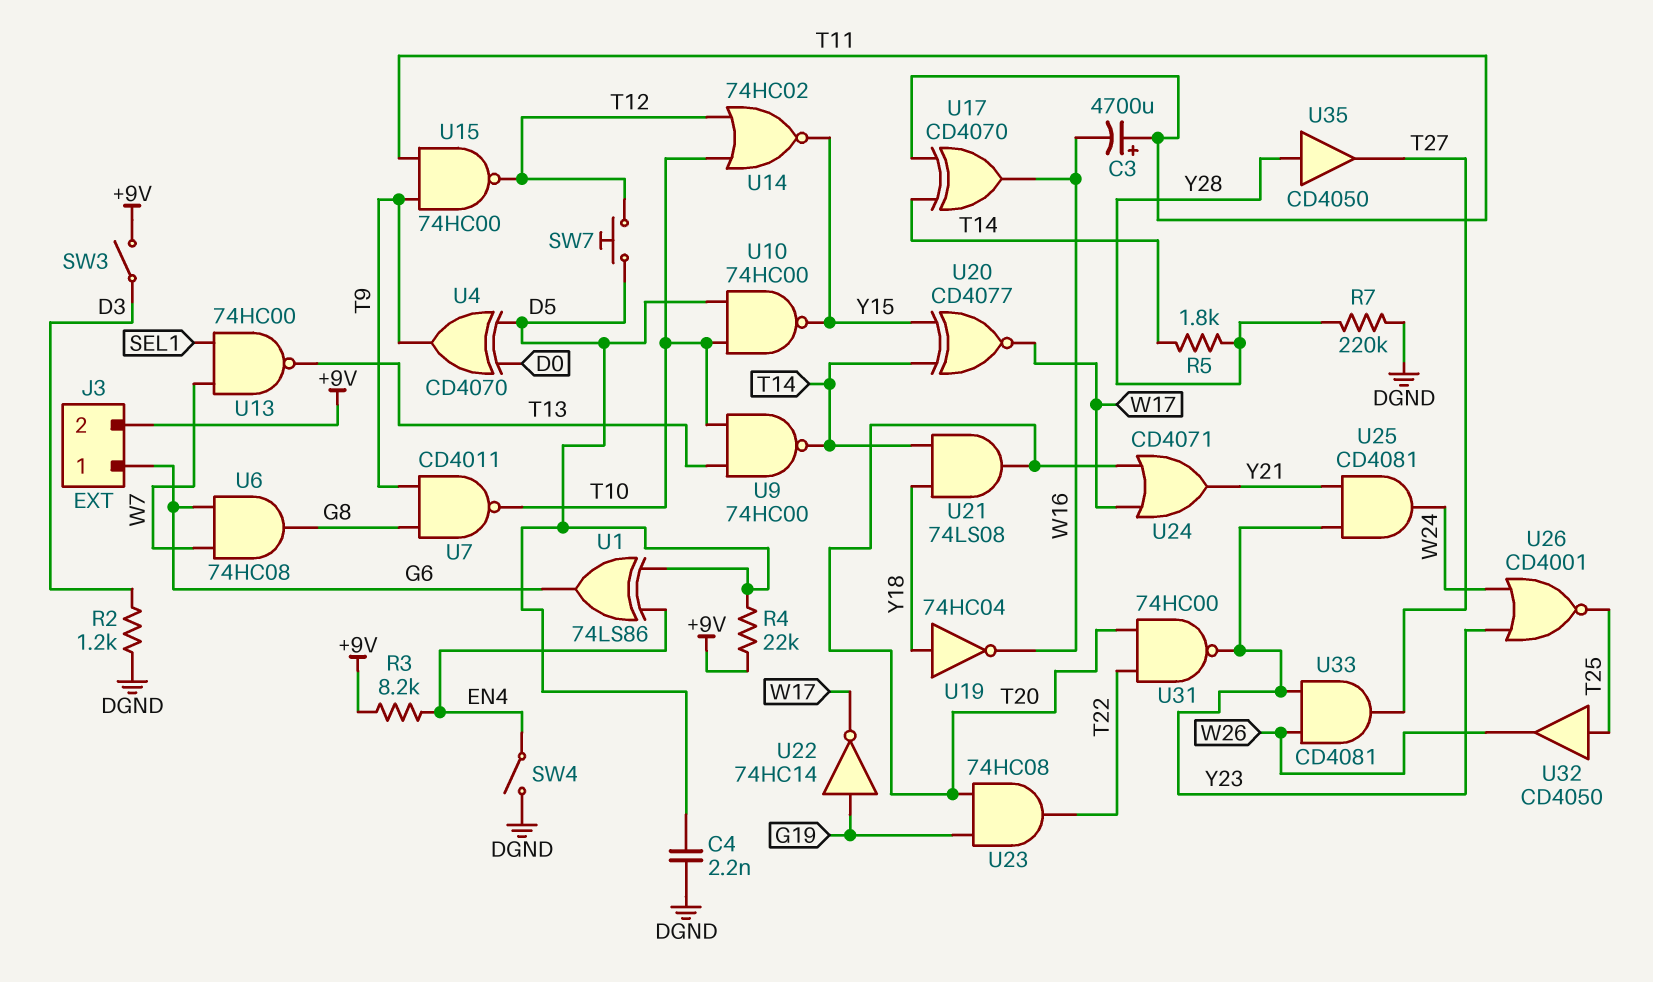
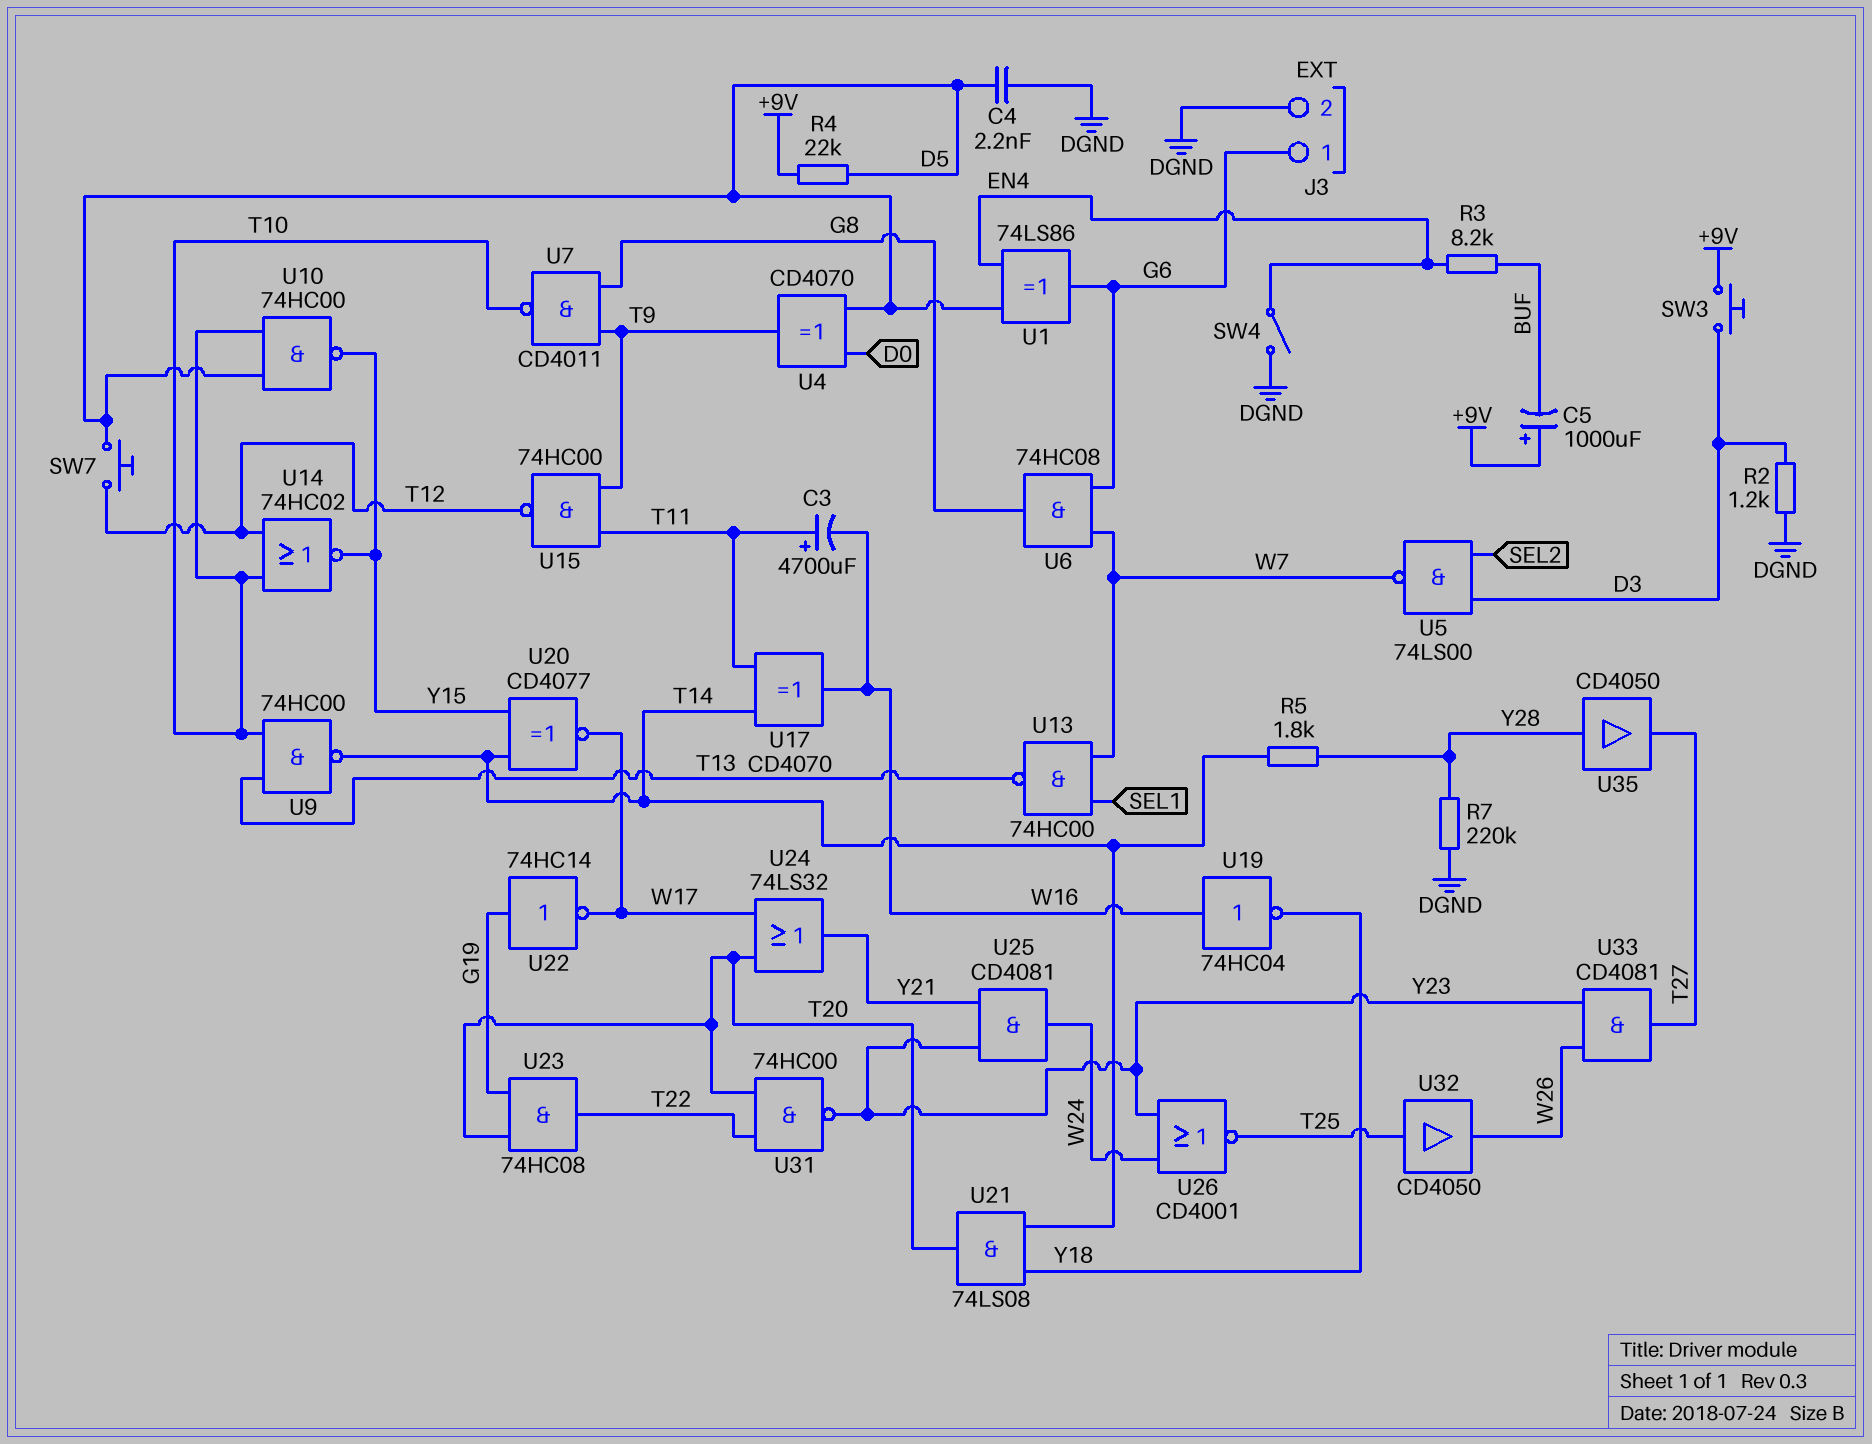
C5: none -> 1000uF (plus +9V, minus BUF)
J3 pin 2: +9V -> DGND
R3: 8.2k (+9V, EN4) -> 8.2k (BUF, EN4)
SW3: switch (+9V, D3) -> button (+9V, D3)
U5: none -> NAND 74LS00 (in D3, in SEL2, out W7)
U19: NOT 74HC04 (in Y18, out W16) -> NOT 74HC04 (in W16, out Y18)
U24: OR CD4071 (in T20, in W17, out Y21) -> OR 74LS32 (in T20, in W17, out Y21)

